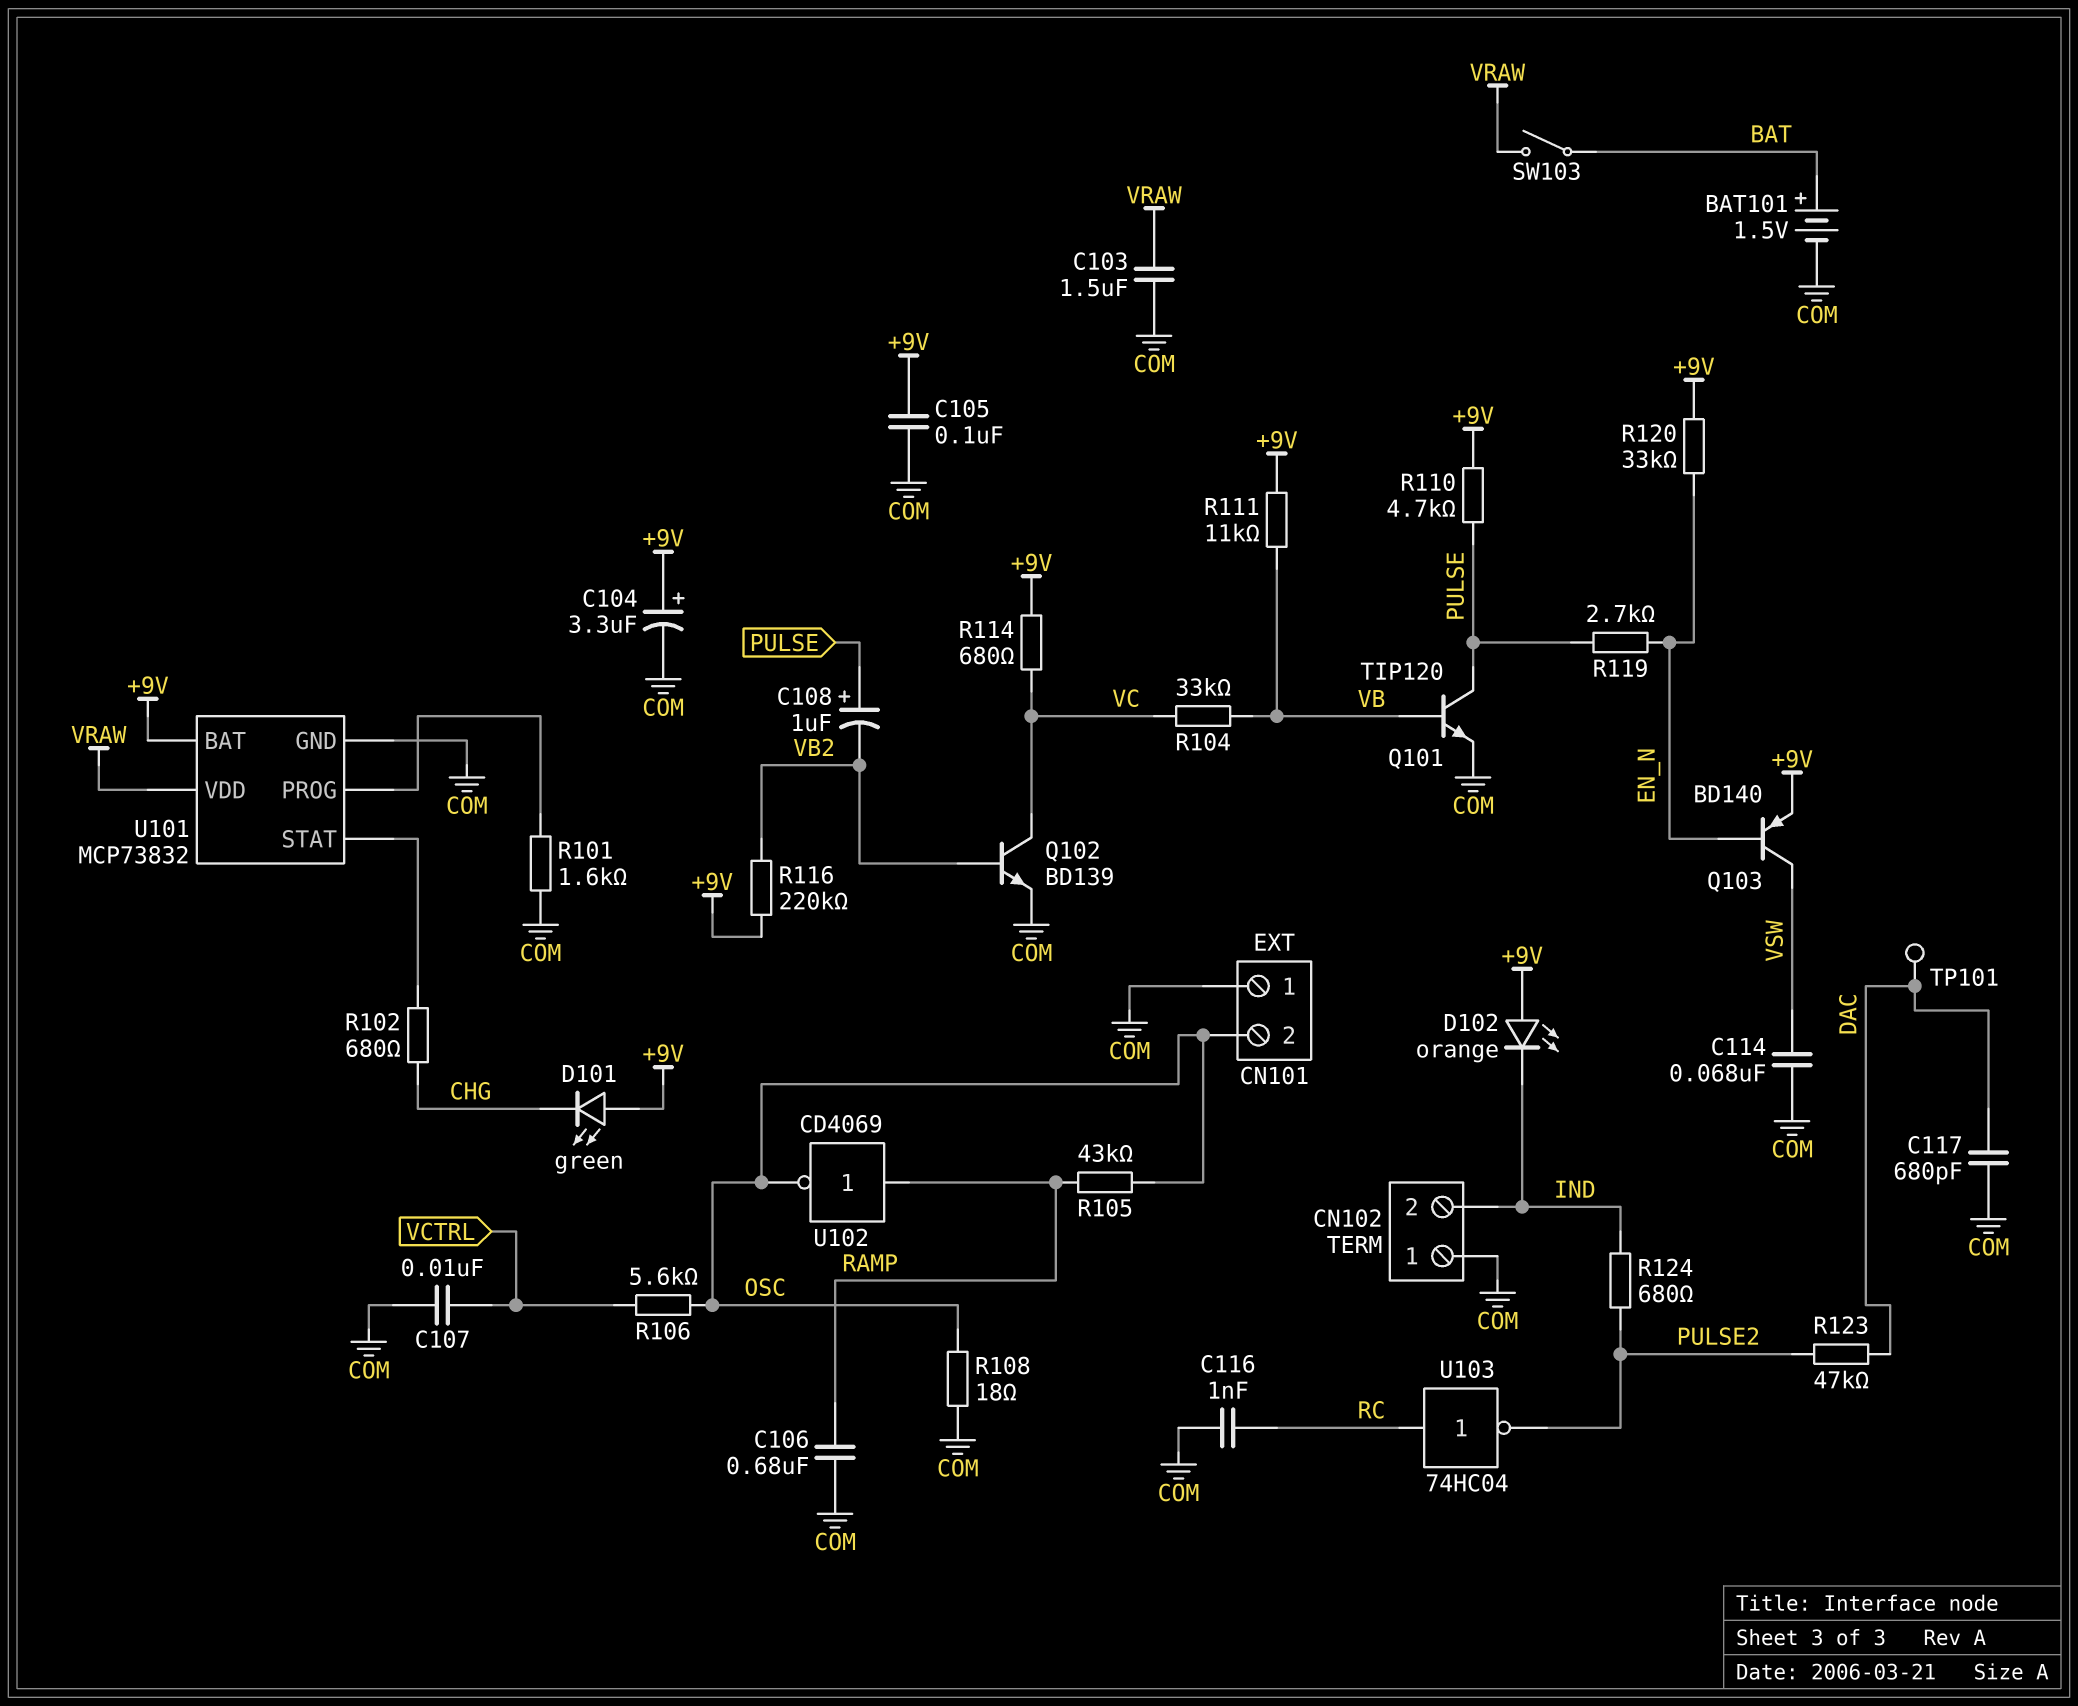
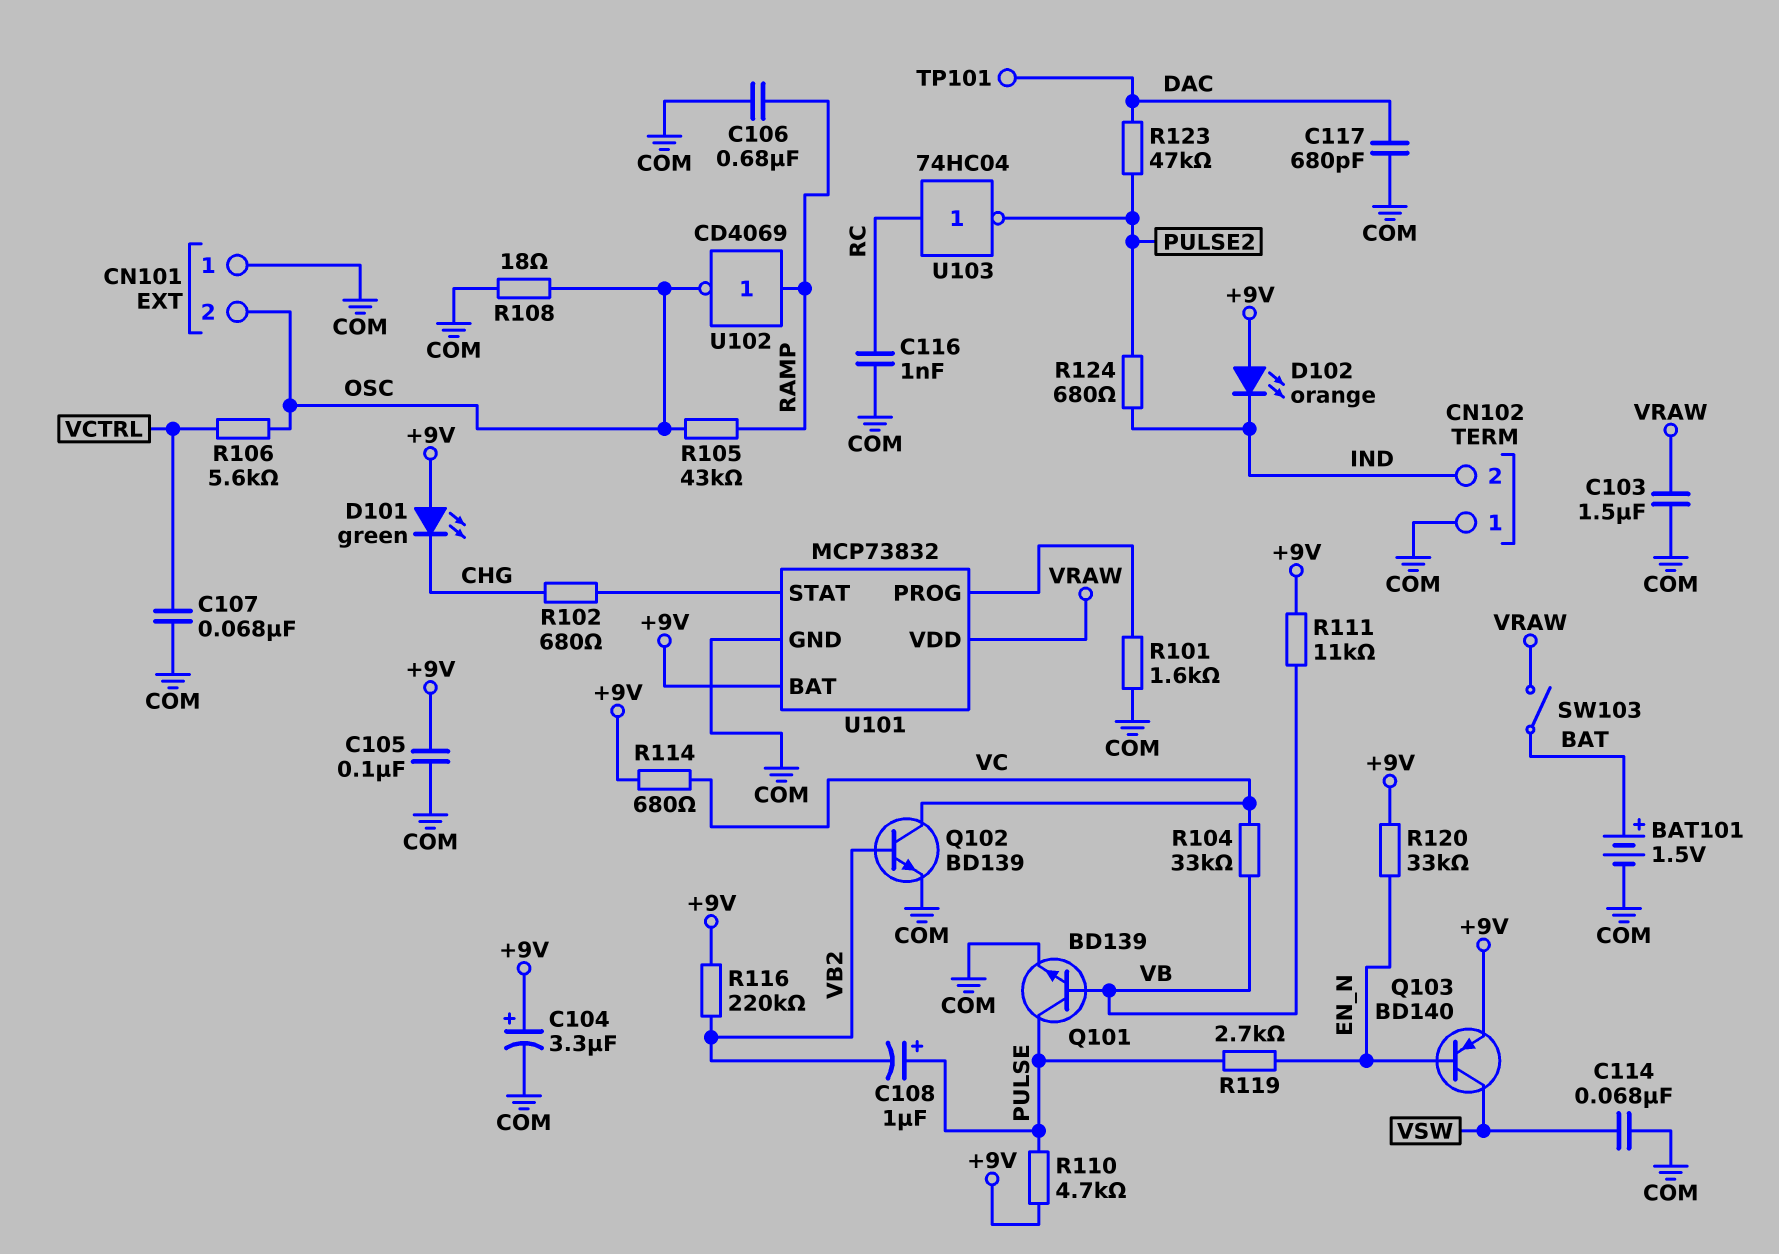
C107: 10nF (COM, VCTRL) -> 68nF (COM, VCTRL)
Q101: NPN TIP120 (B VB, C PULSE, E COM) -> NPN BD139 (B VB, C PULSE, E COM)

